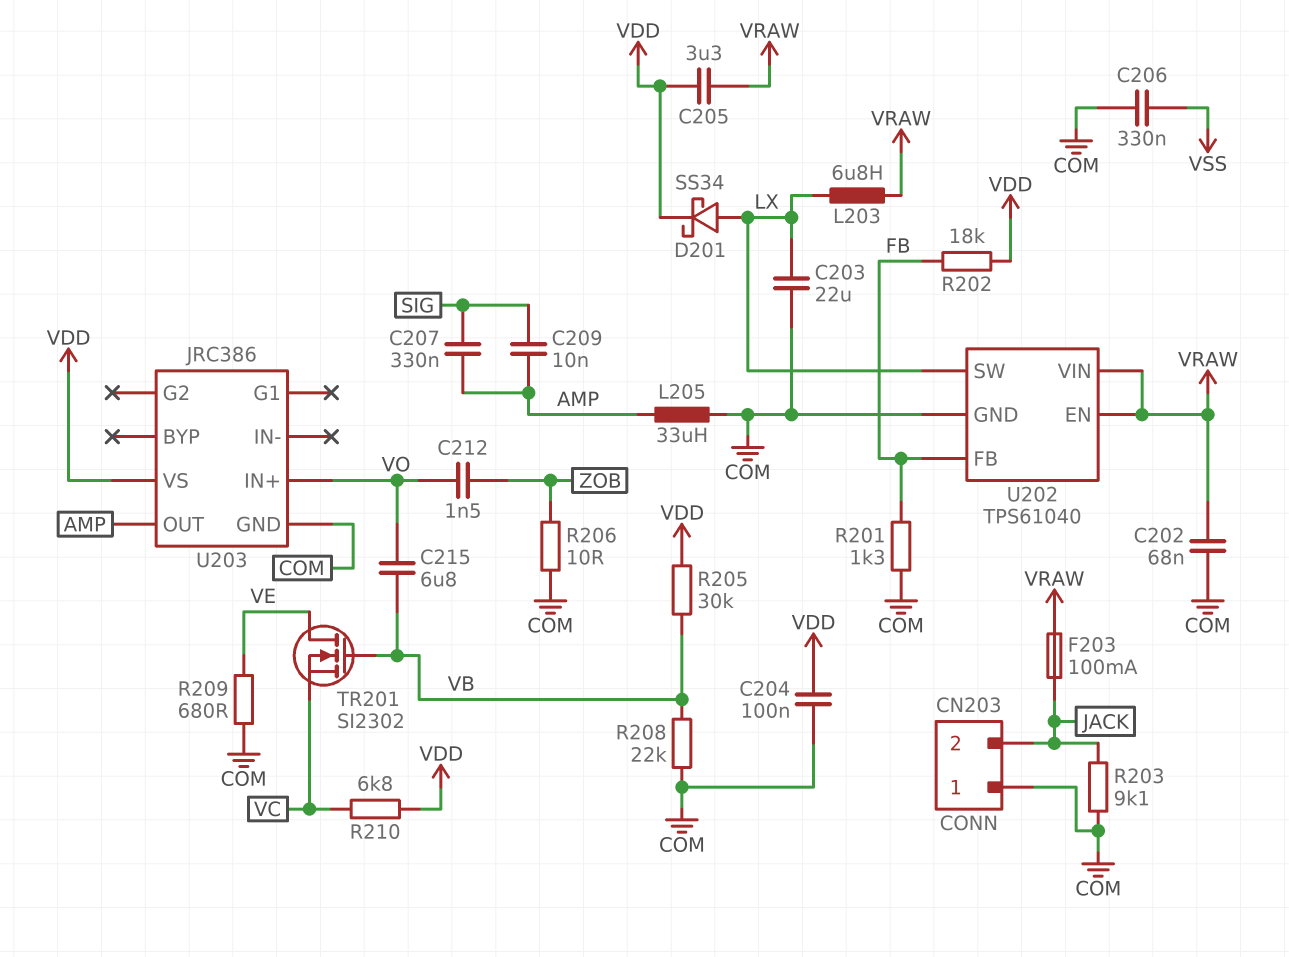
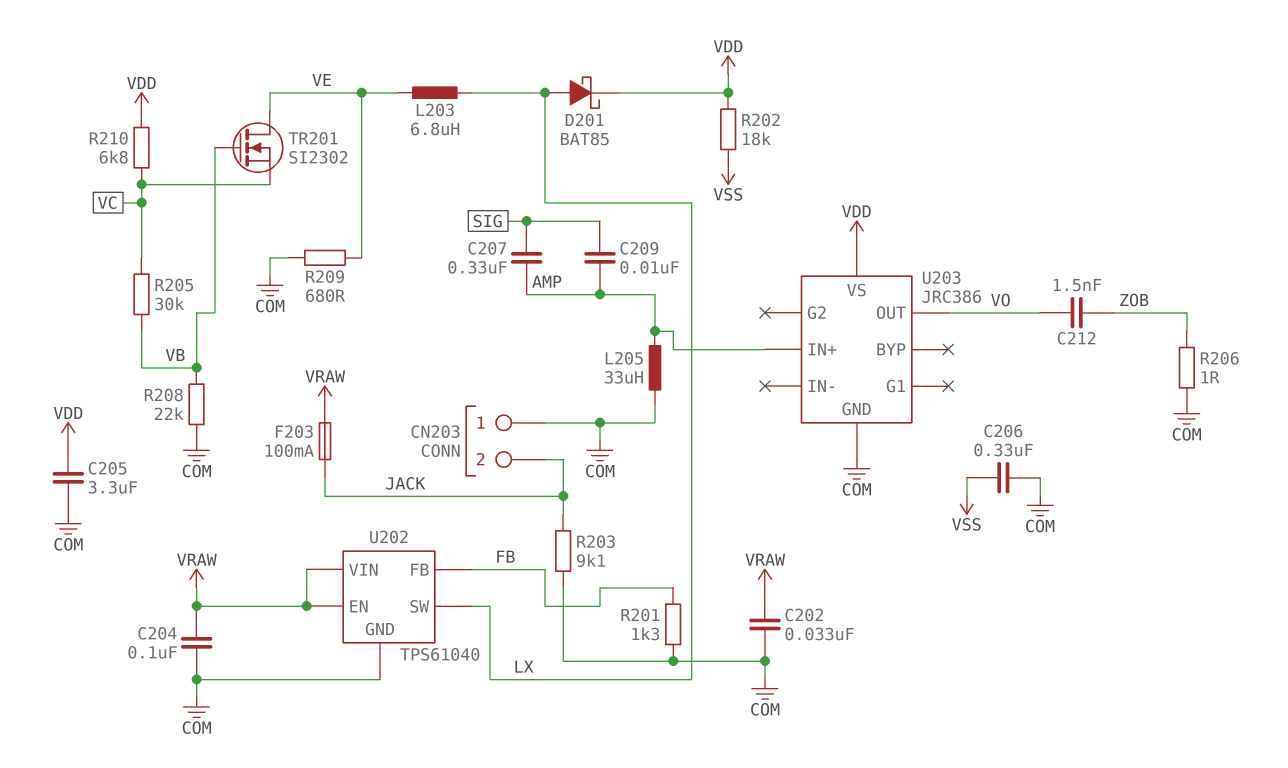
C202: 68nF (COM, VRAW) -> 33nF (COM, VRAW)
C203: 22uF (COM, LX) -> none
C204: 100nF (COM, VDD) -> 100nF (COM, VRAW)
C205: 3.3uF (VDD, VRAW) -> 3.3uF (COM, VDD)
C215: 6.8uF (VB, VO) -> none
D201: schottky SS34 (A LX, K VDD) -> schottky BAT85 (A LX, K VDD)
L203: 6.8uH (LX, VRAW) -> 6.8uH (LX, VE)
R202: 18k (FB, VDD) -> 18k (VDD, VSS)
R205: 30k (VB, VDD) -> 30k (VB, VC)
R206: 10 (COM, ZOB) -> 1 (COM, ZOB)
U203 pin IN+: VO -> AMP
U203 pin OUT: AMP -> VO

